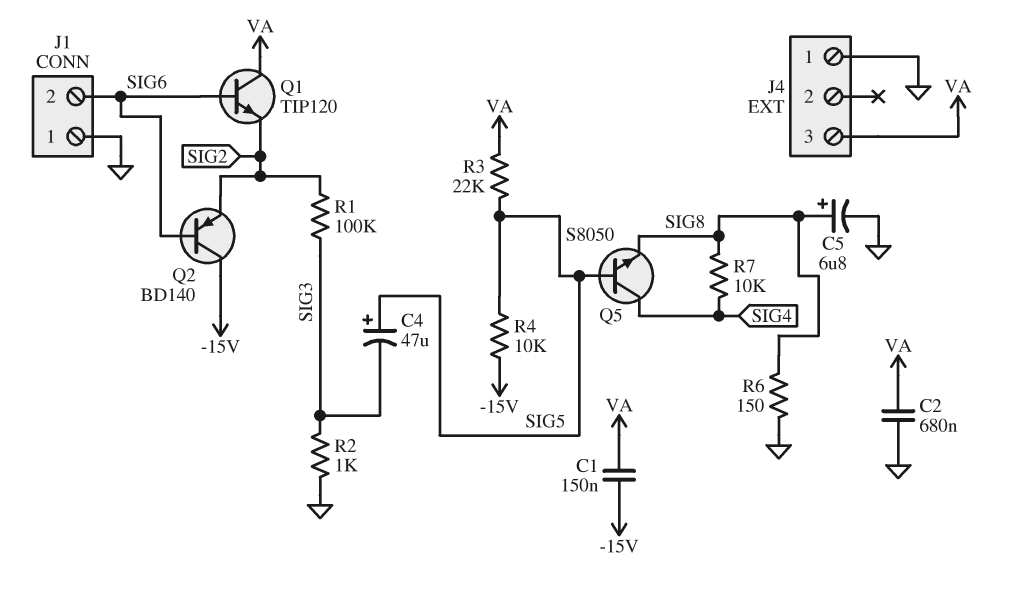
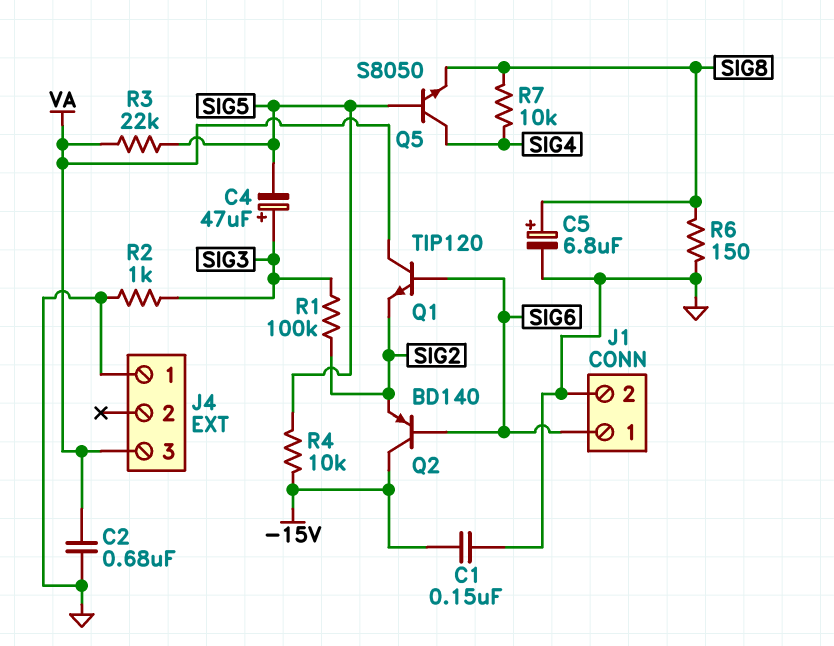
C1: 150nF (-15V, VA) -> 150nF (-15V, GND)
C4: 47uF (plus SIG5, minus SIG3) -> 47uF (plus SIG3, minus SIG5)
J1 pin 1: GND -> SIG6
J1 pin 2: SIG6 -> GND

